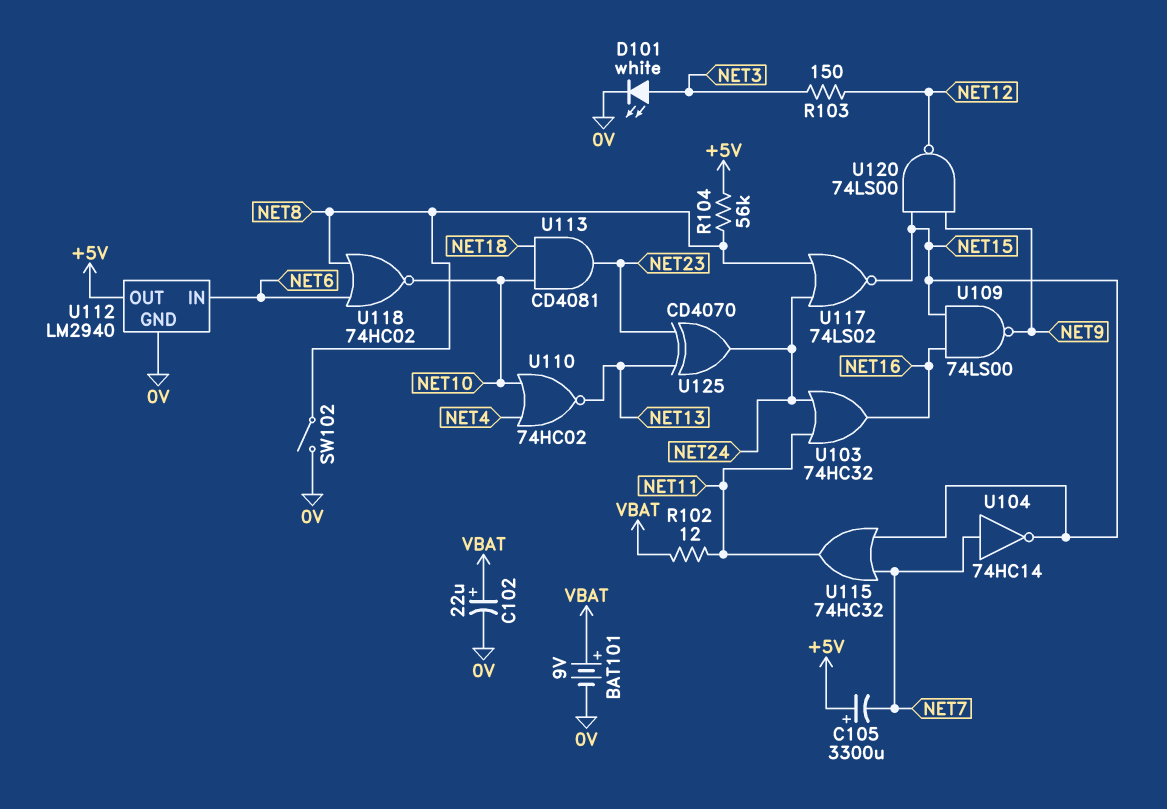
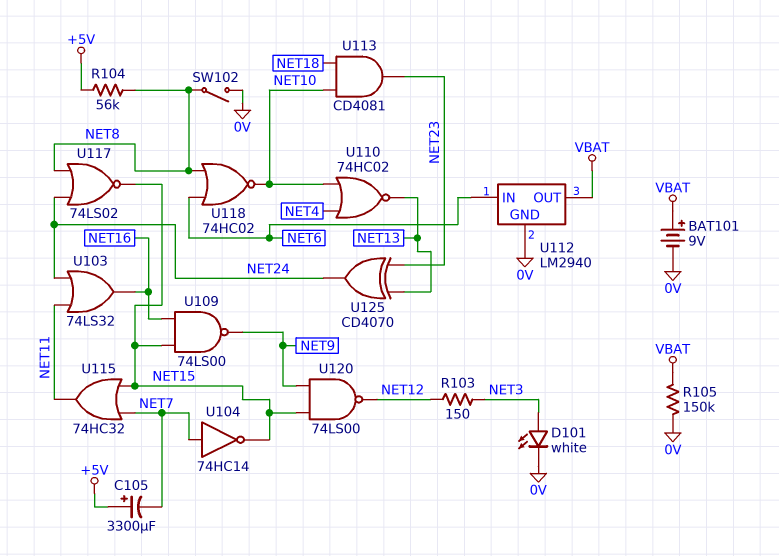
C102: 22uF (plus VBAT, minus 0V) -> none
R102: 12 (NET11, VBAT) -> none
R105: none -> 150k (0V, VBAT)
U103: OR 74HC32 (in NET11, in NET24, out NET16) -> OR 74LS32 (in NET11, in NET24, out NET16)
U112 pin OUT: +5V -> VBAT

